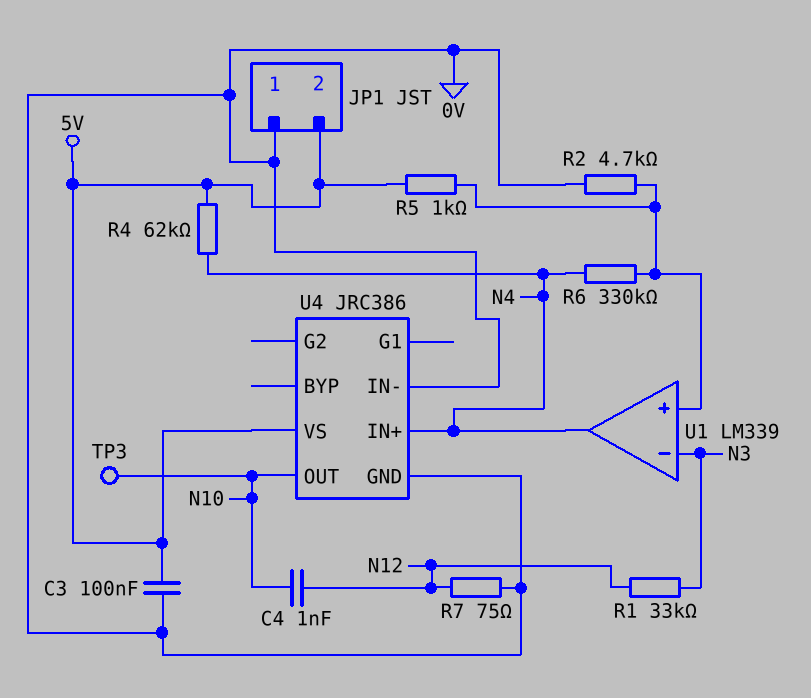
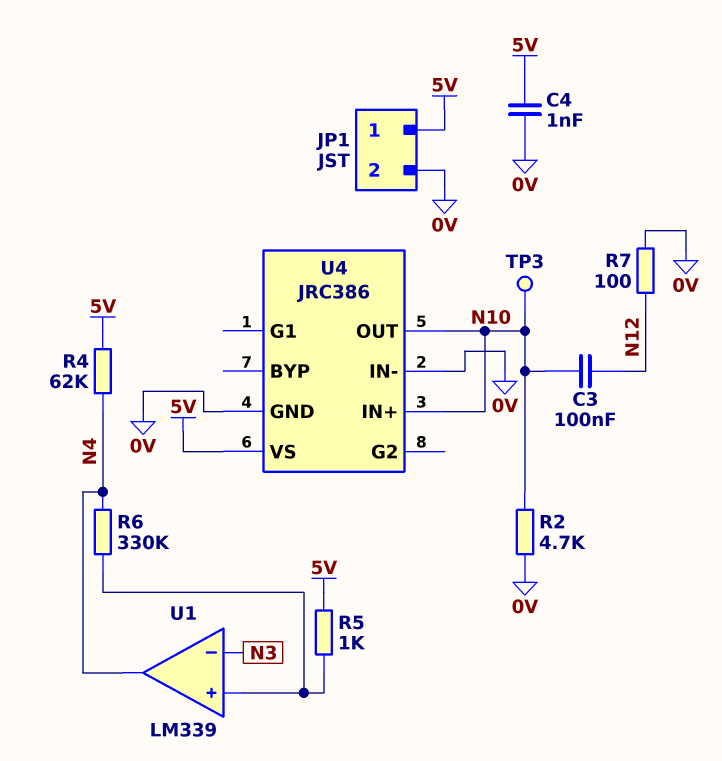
C3: 100nF (0V, 5V) -> 100nF (N10, N12)
C4: 1nF (N10, N12) -> 1nF (0V, 5V)
JP1 pin 1: 0V -> 5V
JP1 pin 2: 5V -> 0V
R1: 33k (N3, N12) -> none
R2: 4.7k (0V, U1/in+) -> 4.7k (0V, N10)
R7: 75 (0V, N12) -> 100 (0V, N12)
U4 pin IN+: N4 -> N10

